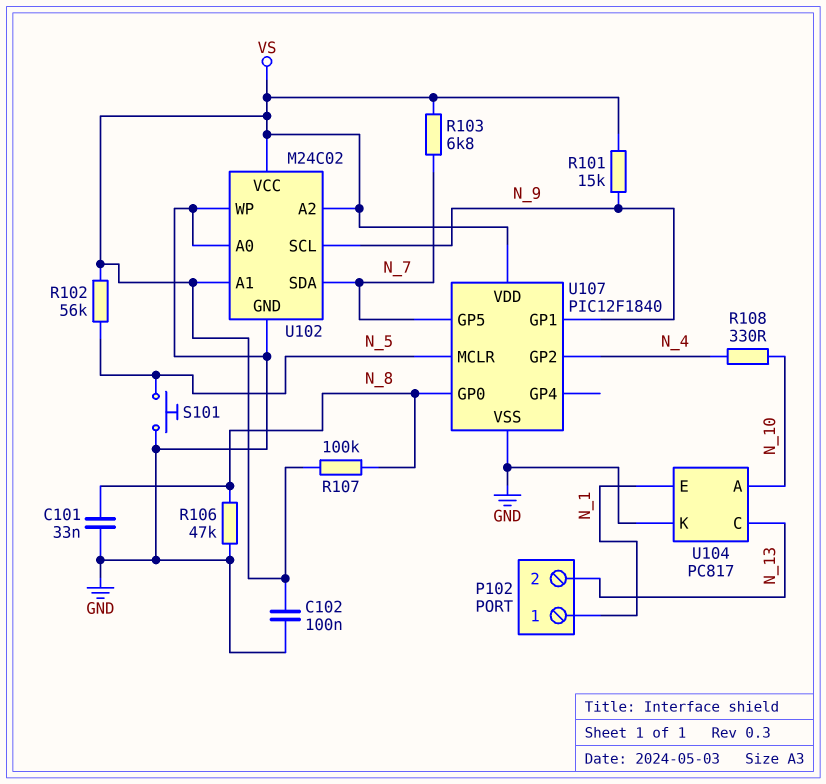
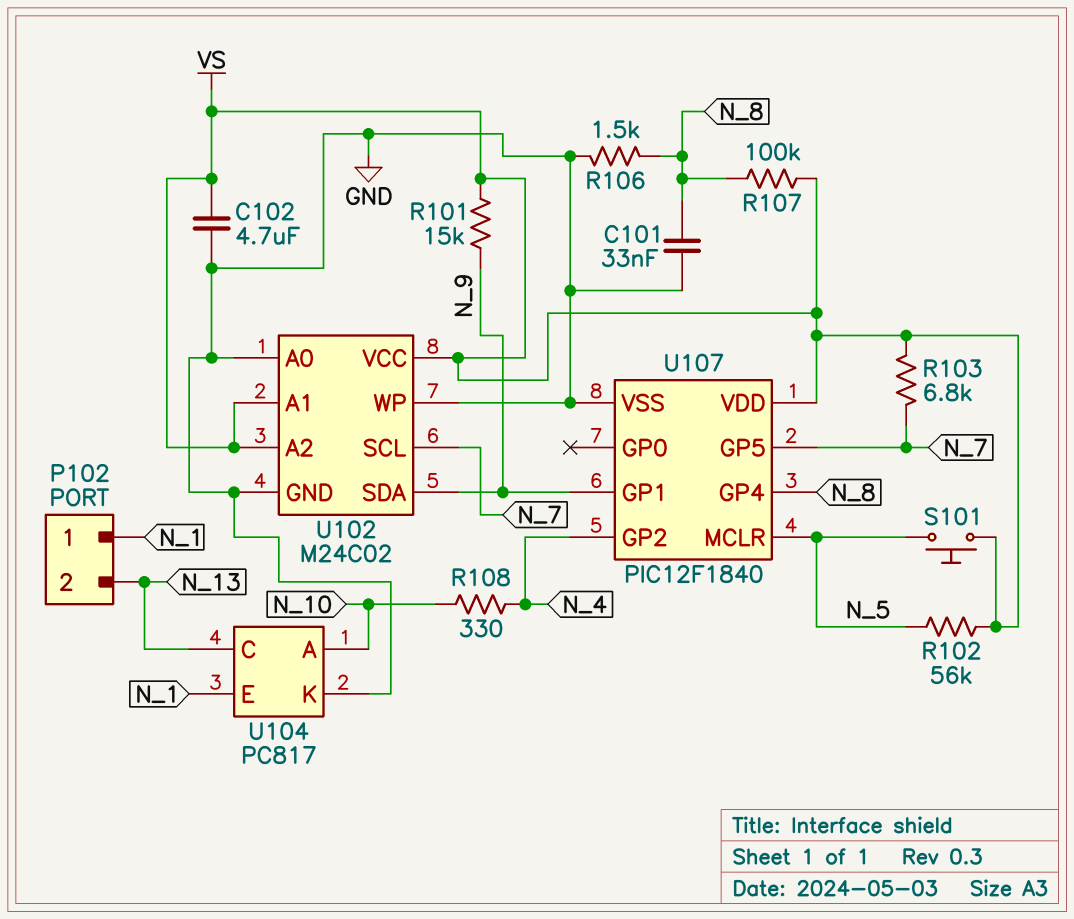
C102: 100nF (GND, VS) -> 4.7uF (GND, VS)
R106: 47k (GND, N_8) -> 1.5k (GND, N_8)
S101: button (GND, N_5) -> button (N_5, VS)
U102 pin SCL: N_9 -> N_7
U102 pin SDA: N_7 -> N_9
U107 pin GP0: N_8 -> none
U107 pin GP4: none -> N_8

